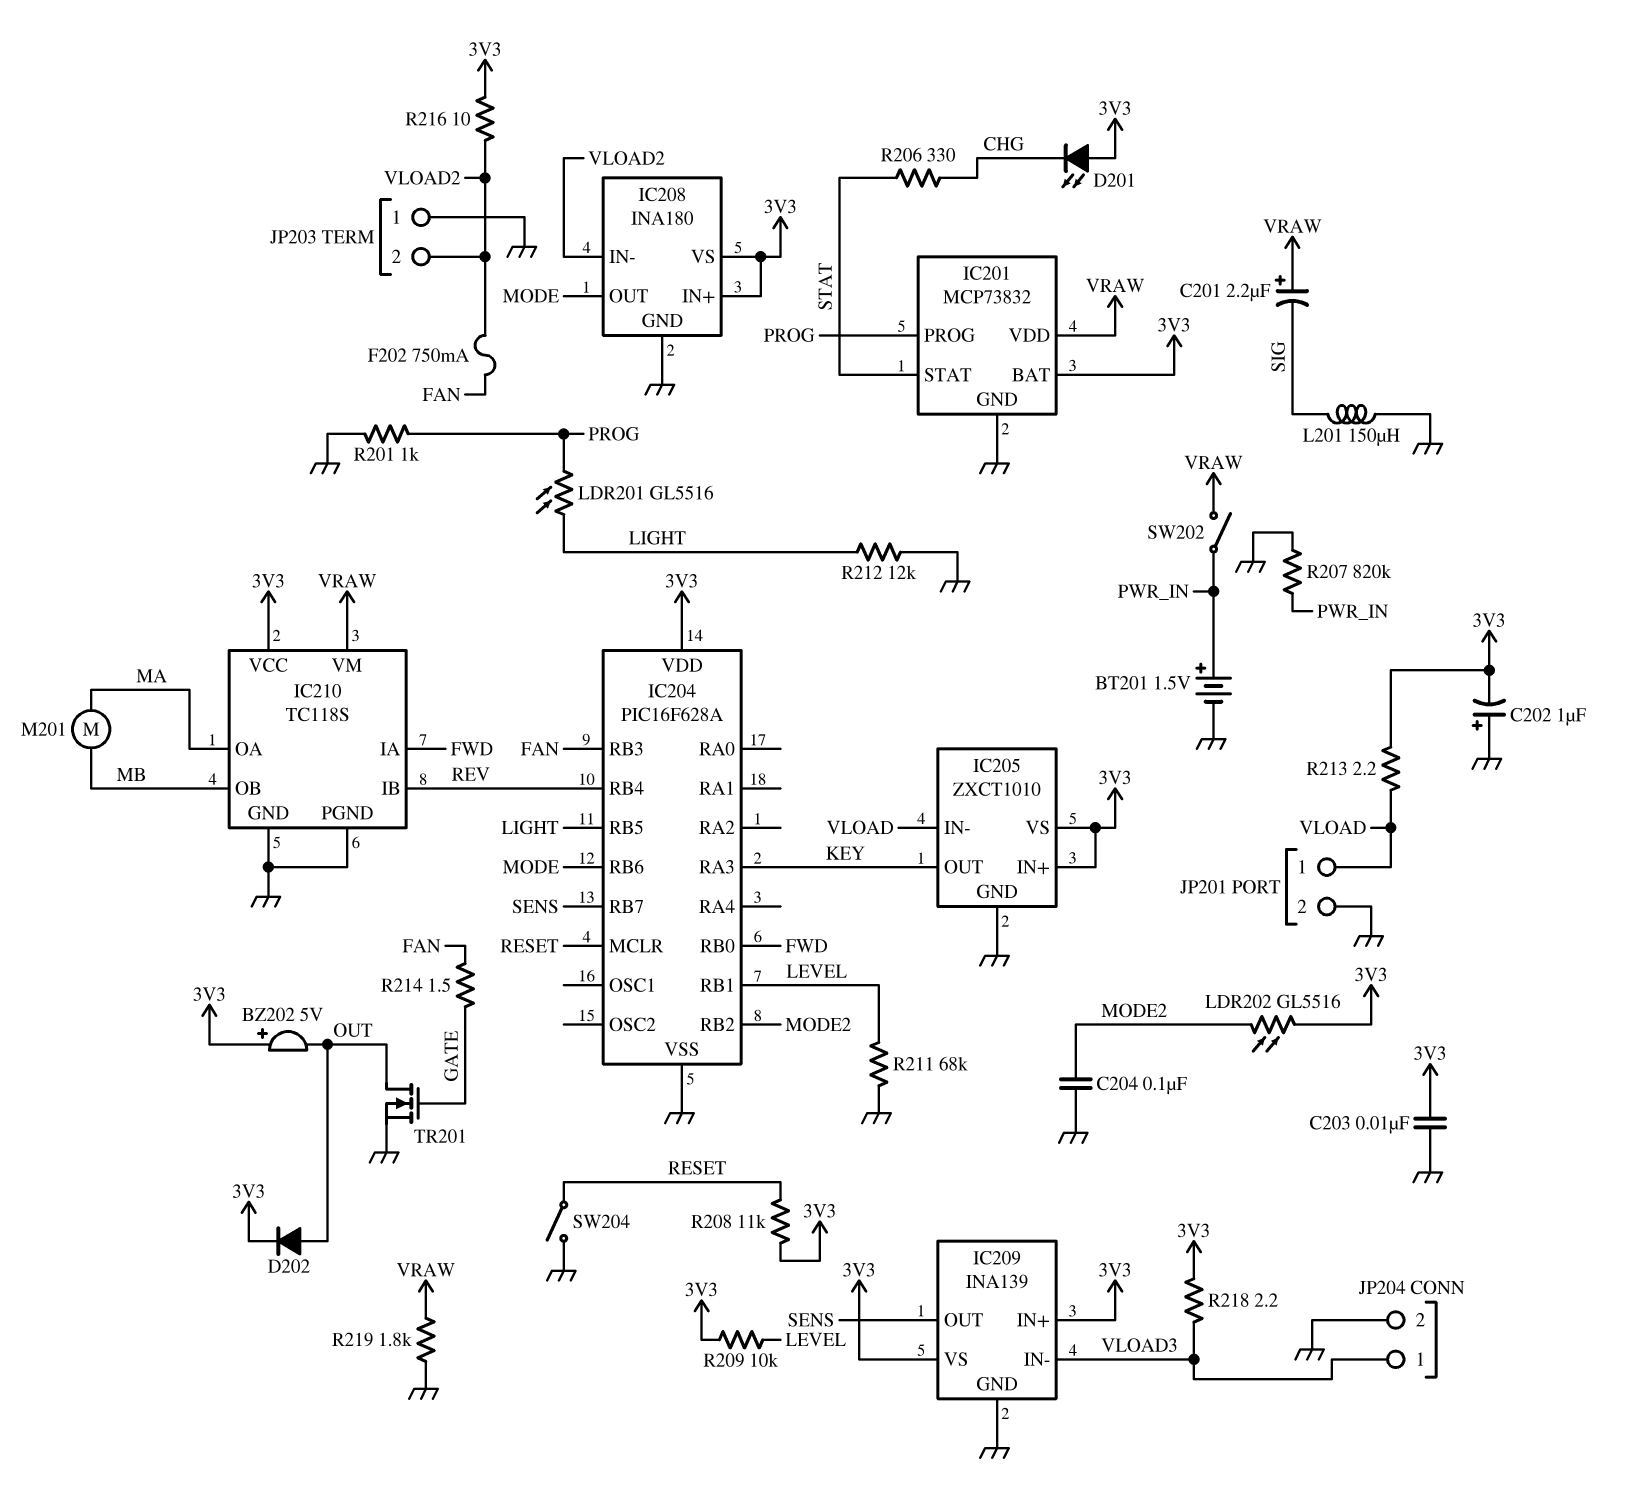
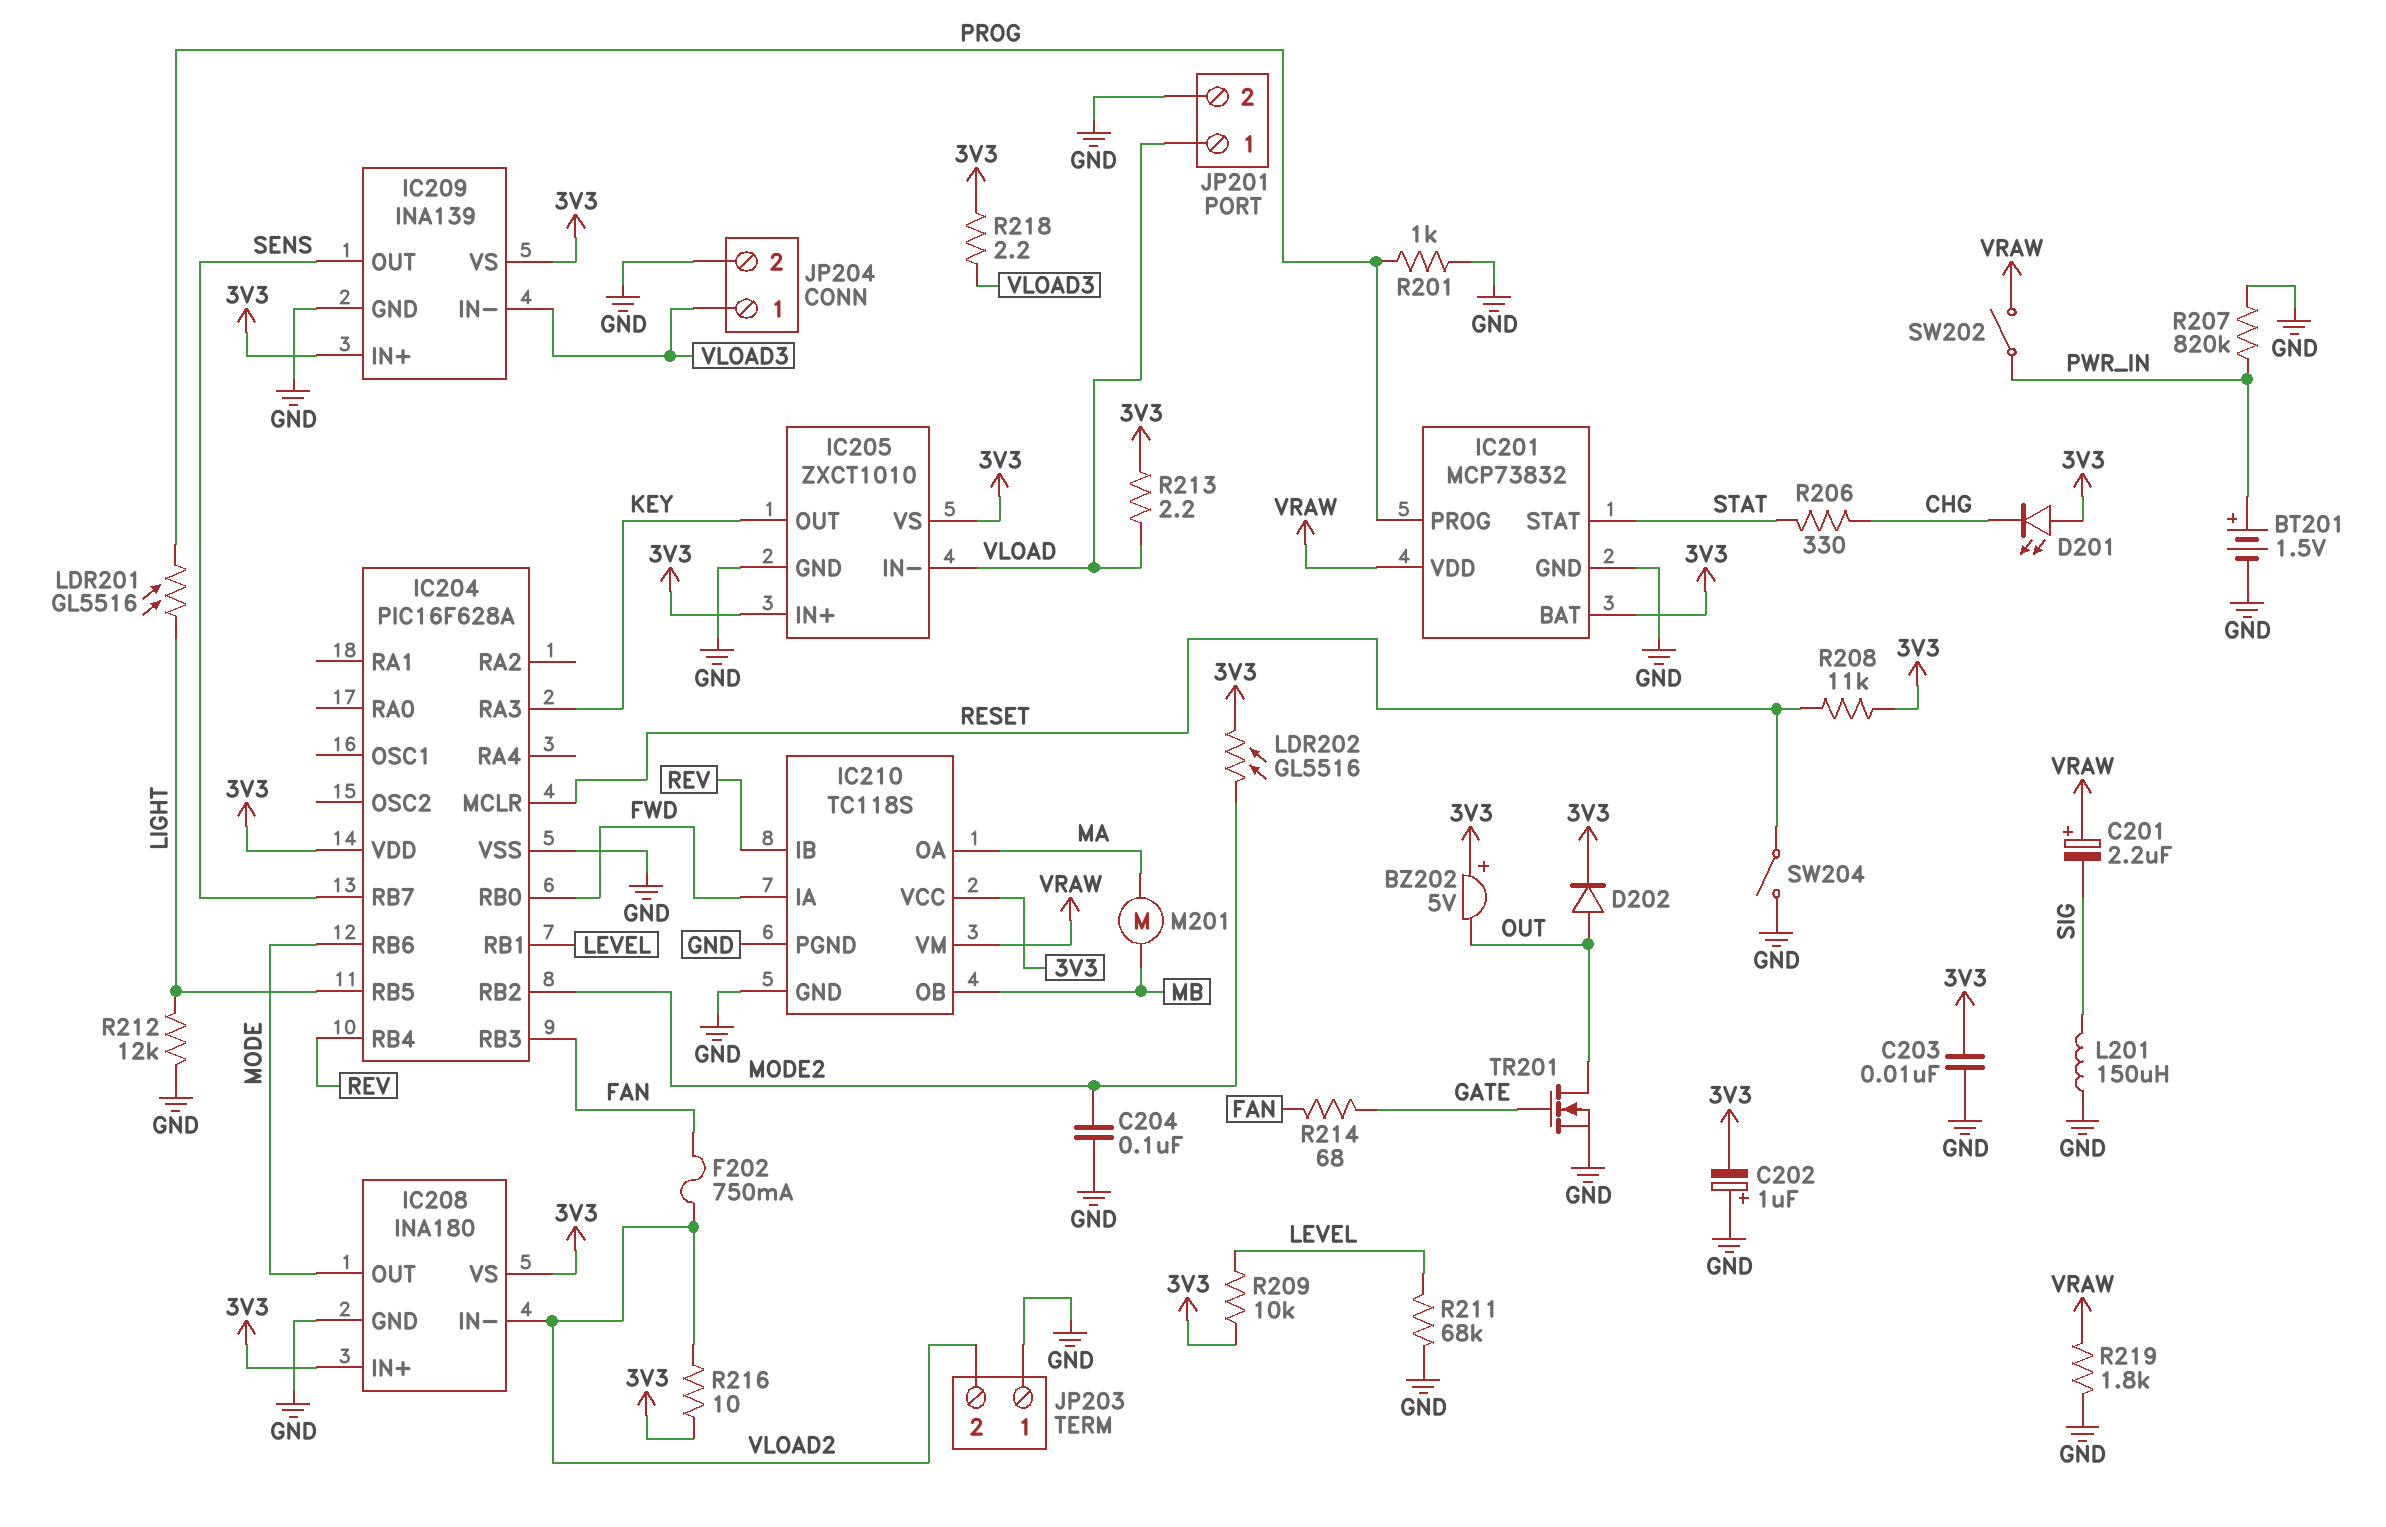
R214: 1.5 (FAN, GATE) -> 68 (FAN, GATE)

